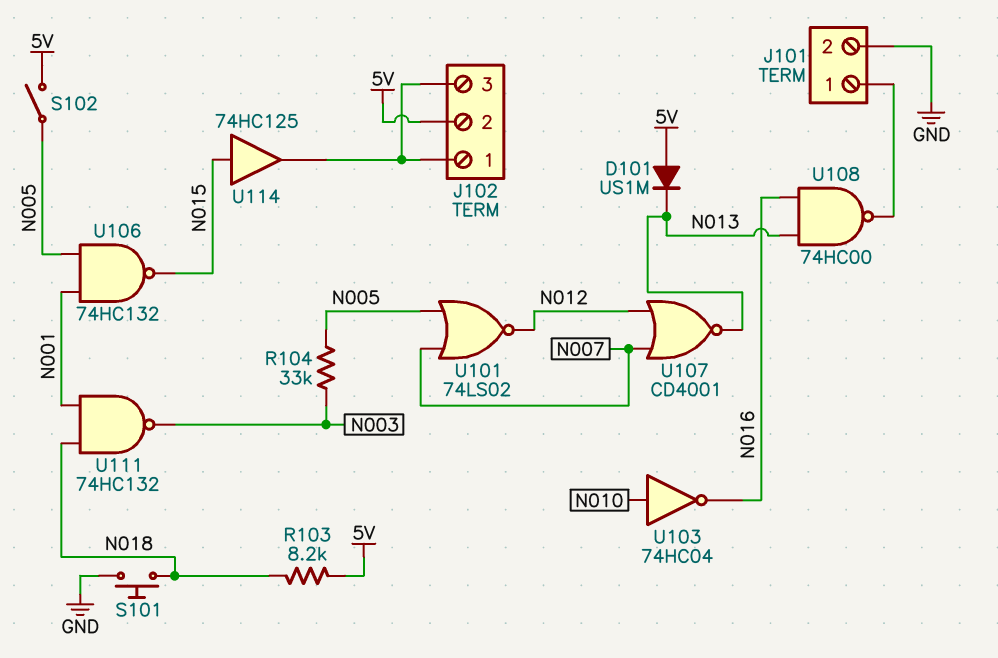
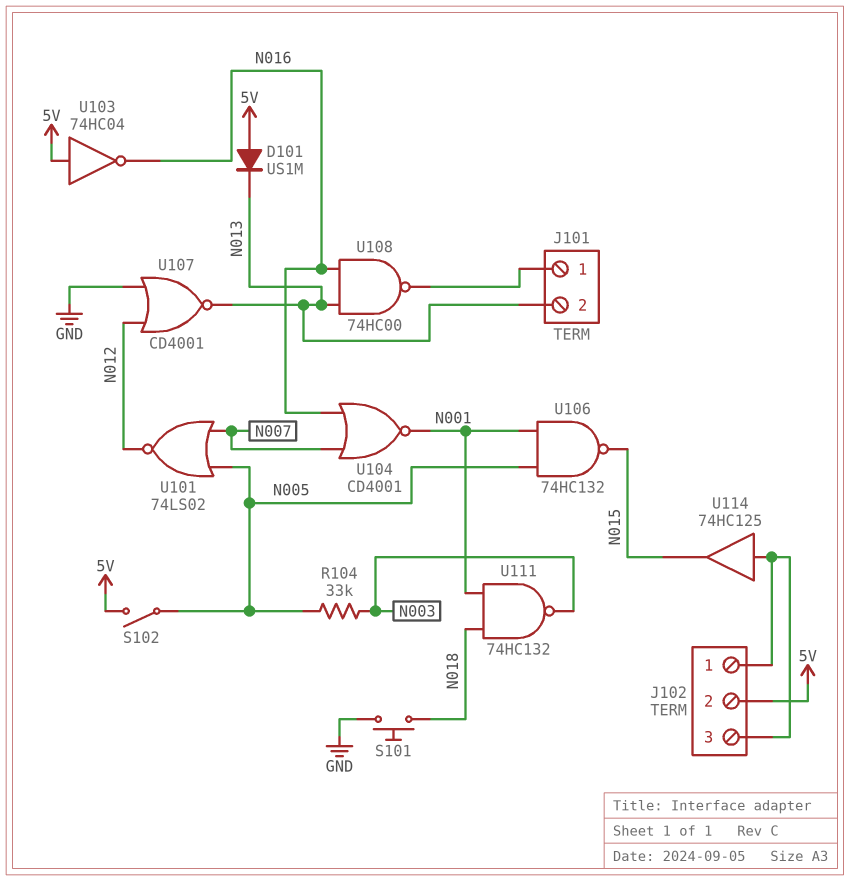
J101 pin 2: GND -> N013
R103: 8.2k (5V, N018) -> none
U103: NOT 74HC04 (in N010, out N016) -> NOT 74HC04 (in 5V, out N016)
U104: none -> NOR CD4001 (in N007, in N016, out N001)
U107: NOR CD4001 (in N007, in N012, out N013) -> NOR CD4001 (in GND, in N012, out N013)
U114: buffer 74HC125 (in N015, out J102/1) -> buffer 74HC125 (in J102/1, out N015)

